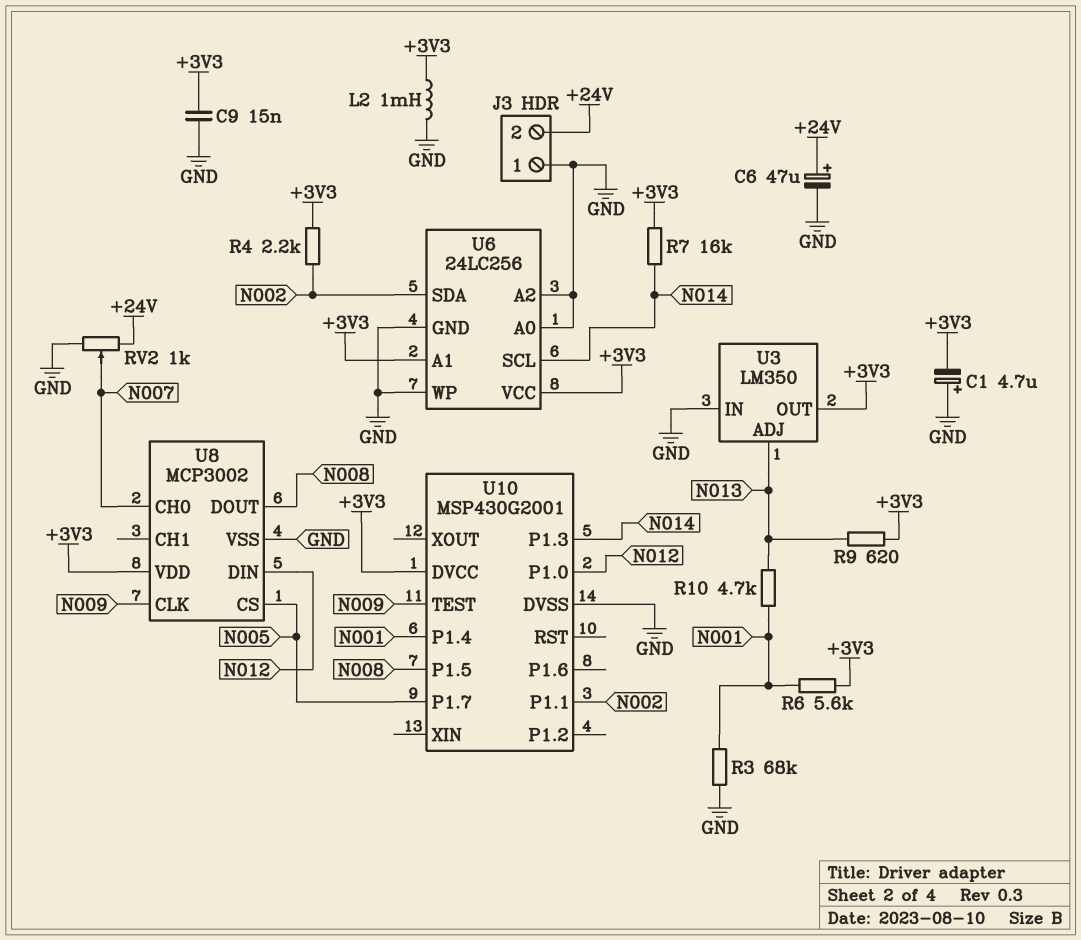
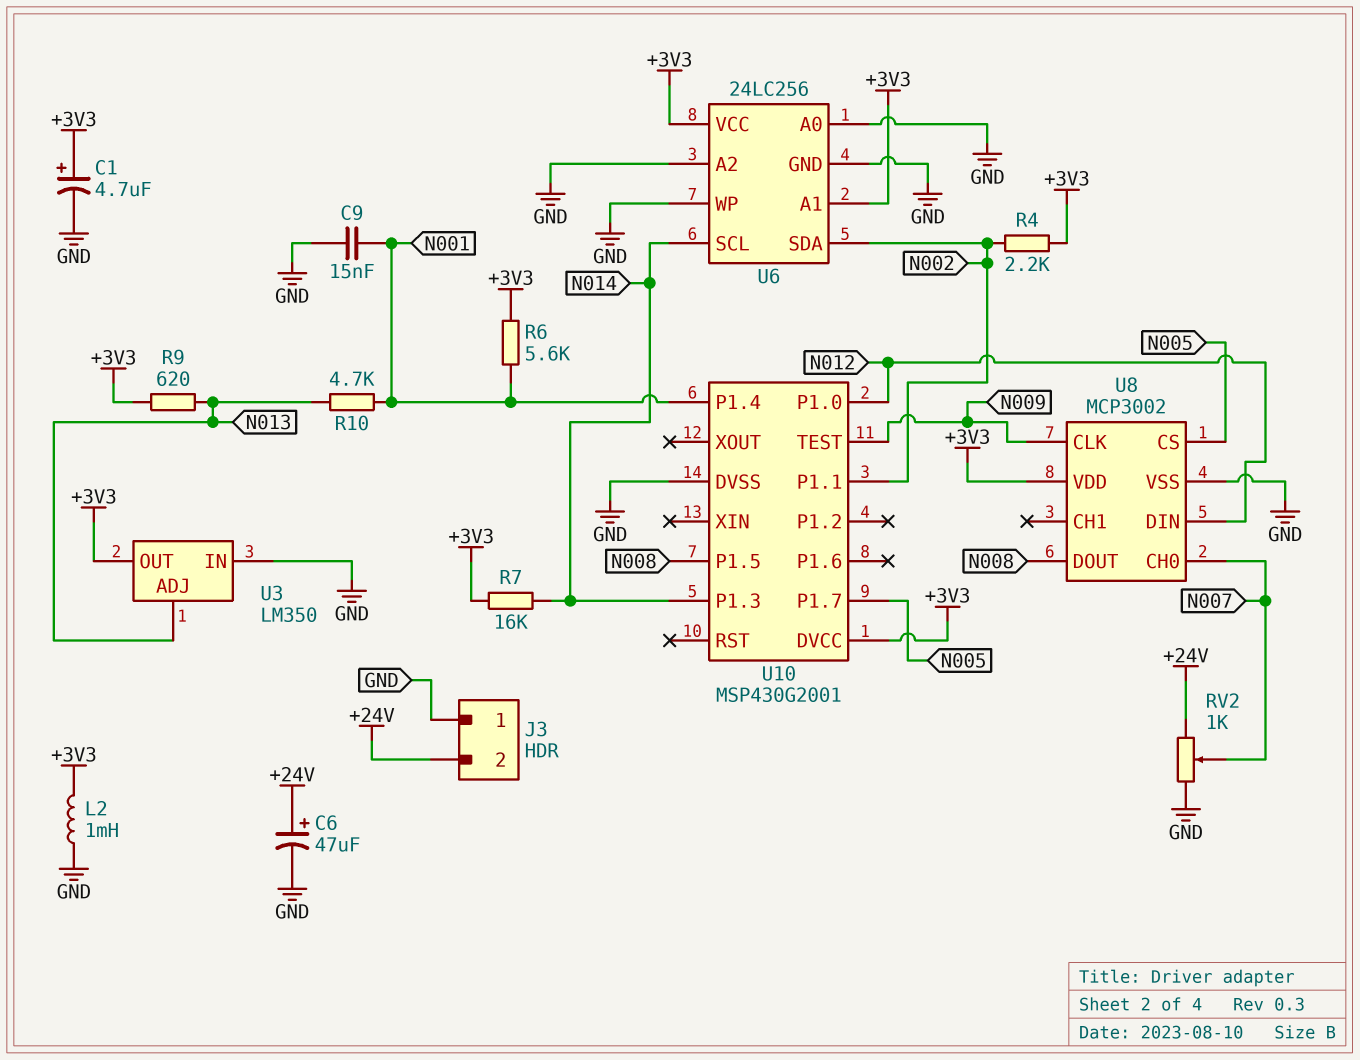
C1: 4.7uF (plus GND, minus +3V3) -> 4.7uF (plus +3V3, minus GND)
C9: 15nF (+3V3, GND) -> 15nF (GND, N001)
R3: 68k (GND, N001) -> none

